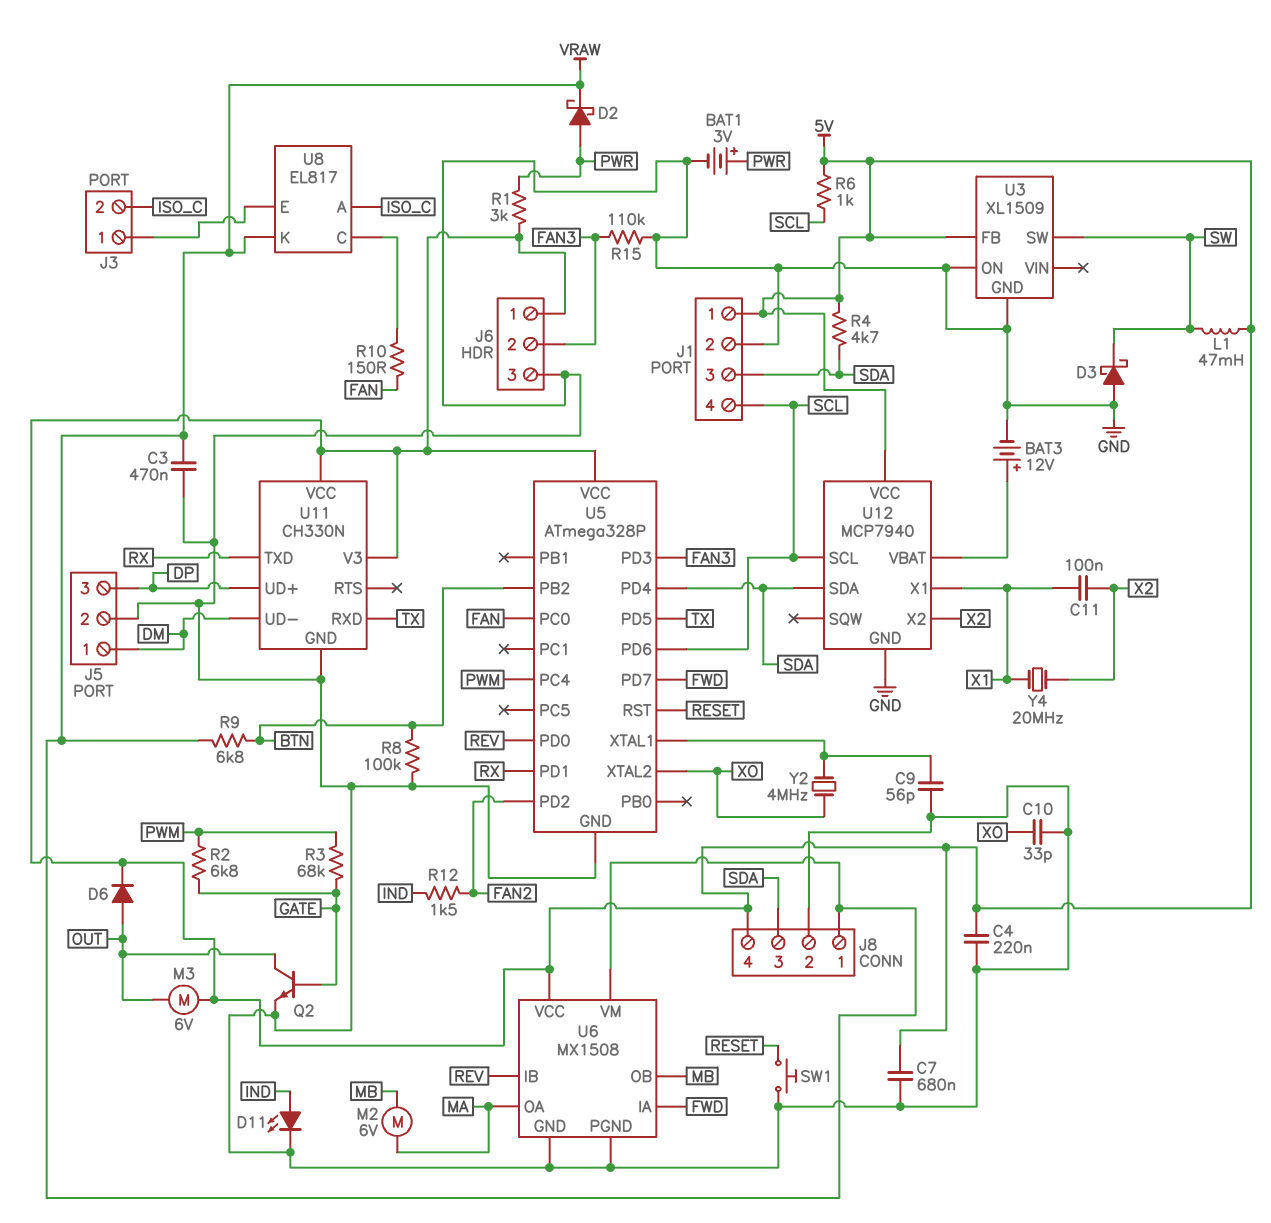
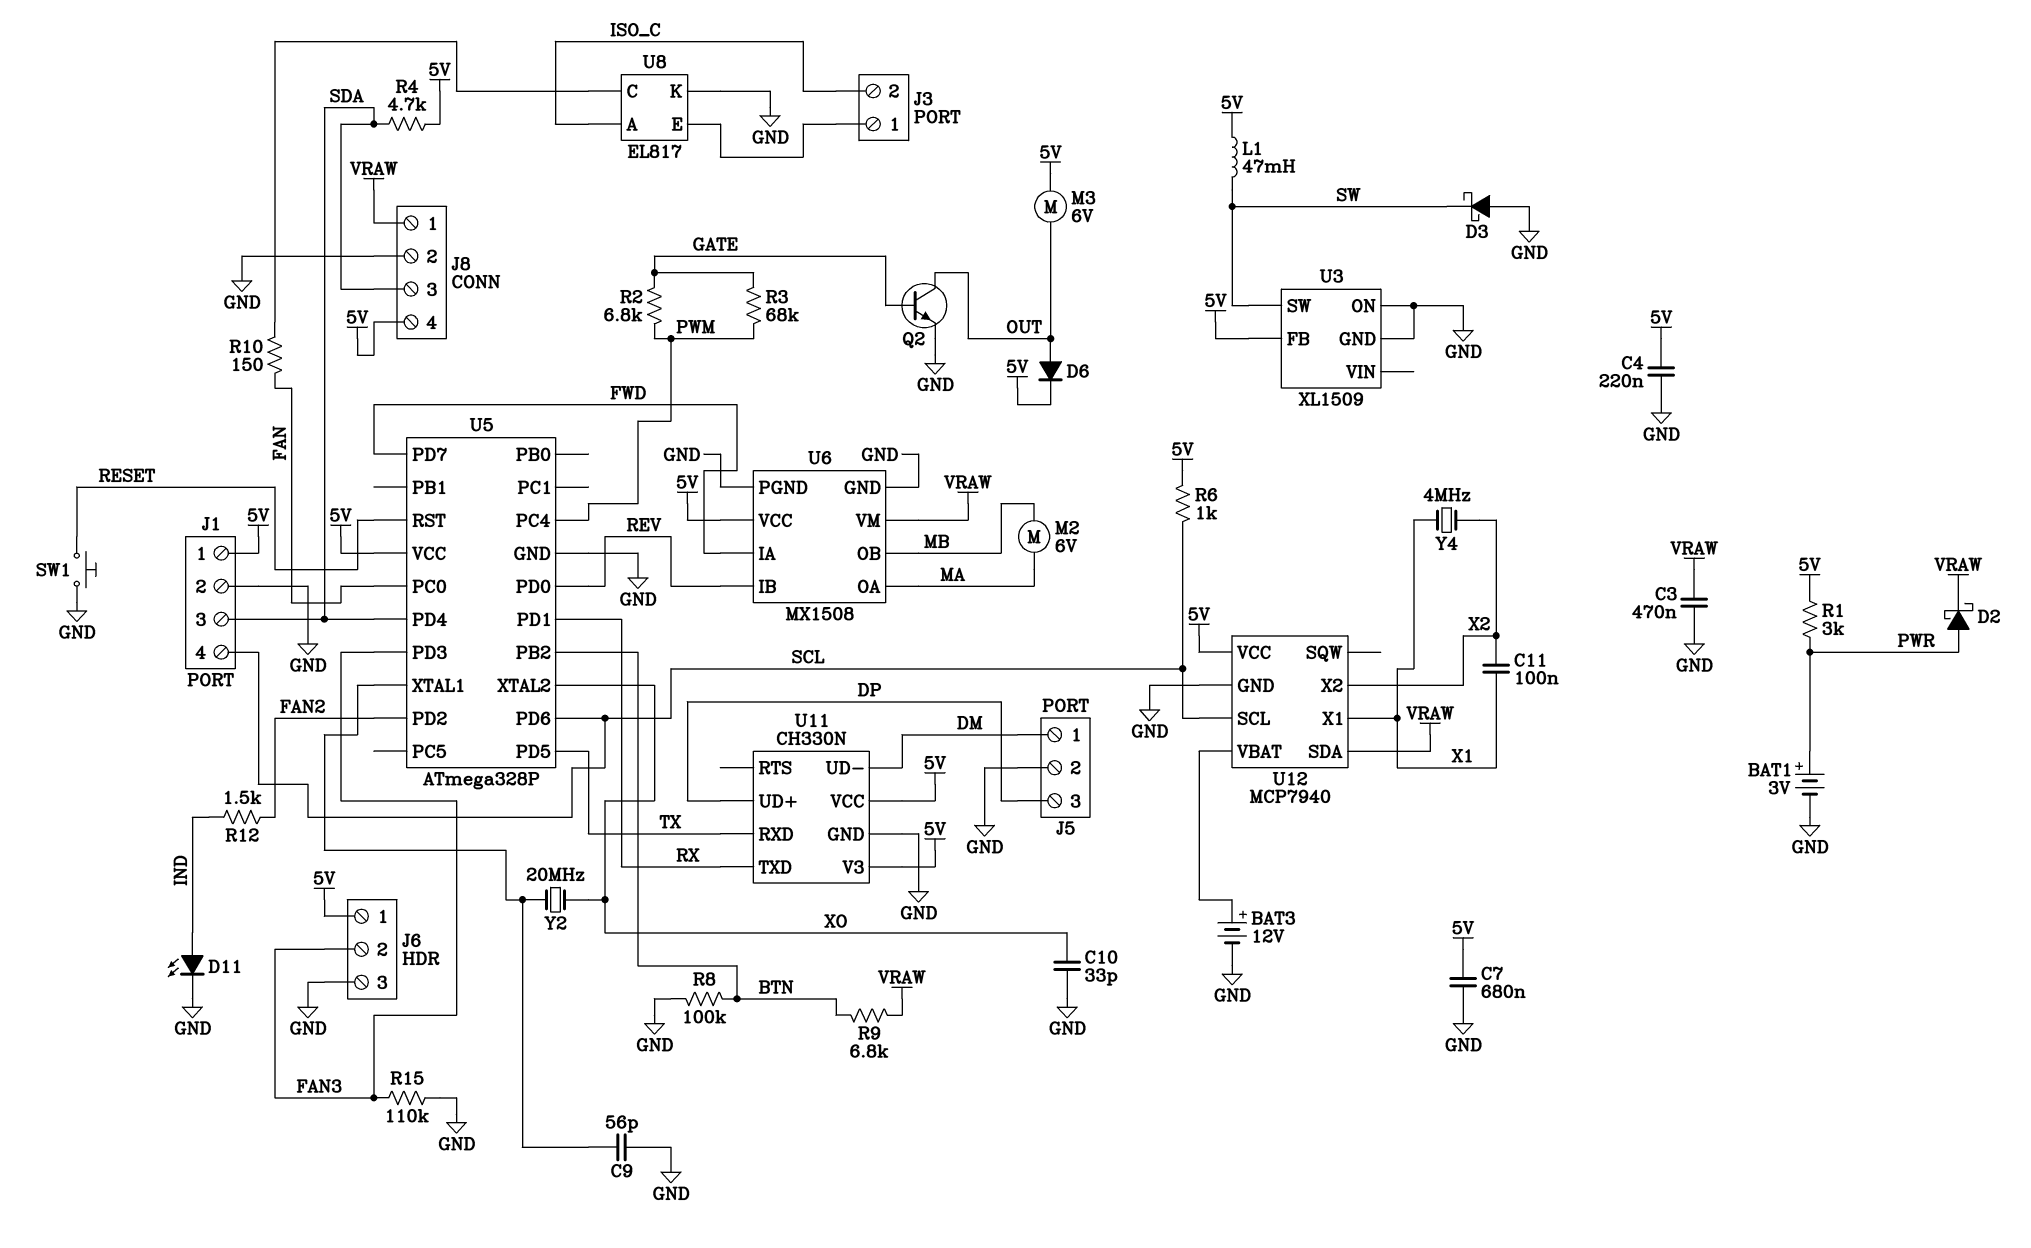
U8 pin K: VRAW -> GND
U12 pin SDA: SDA -> VRAW
Y2: 4MHz (U5/XTAL1, XO) -> 20MHz (U5/XTAL1, XO)
Y4: 20MHz (X1, X2) -> 4MHz (X1, X2)

